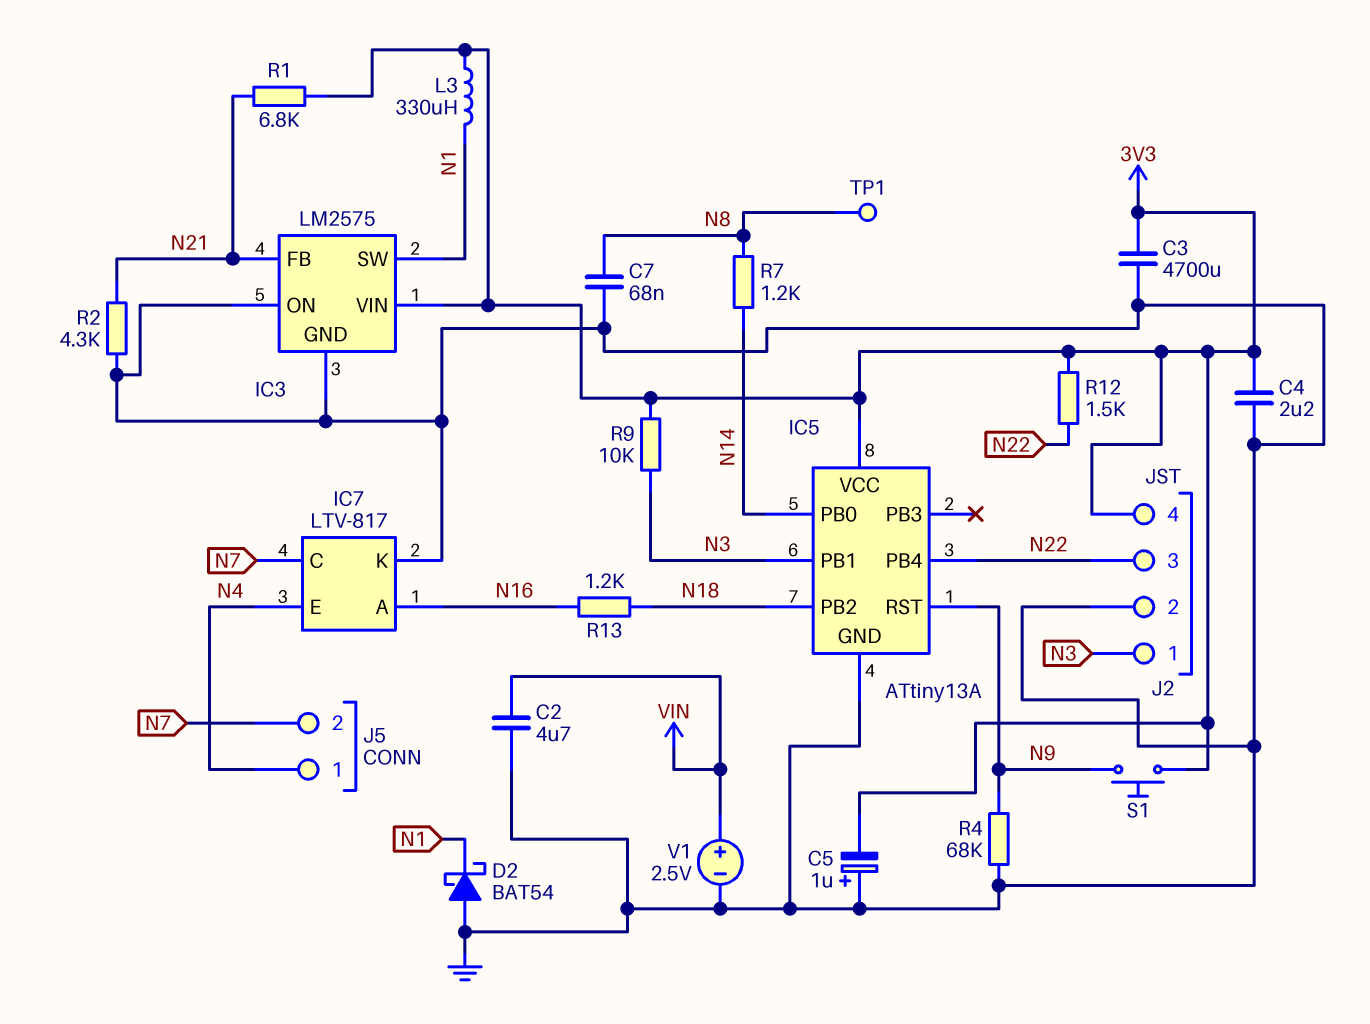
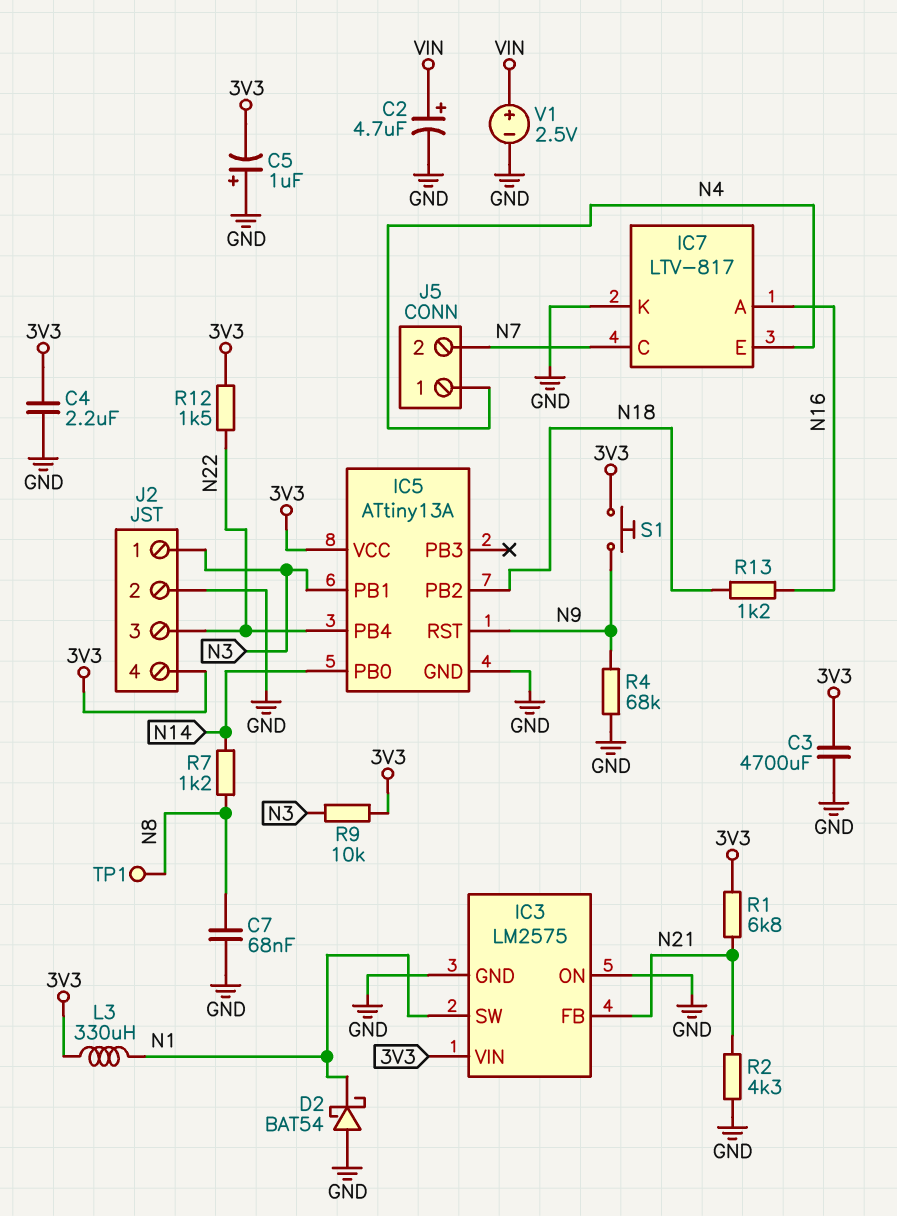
C2: 4.7uF (GND, VIN) -> 4.7uF (plus VIN, minus GND)

